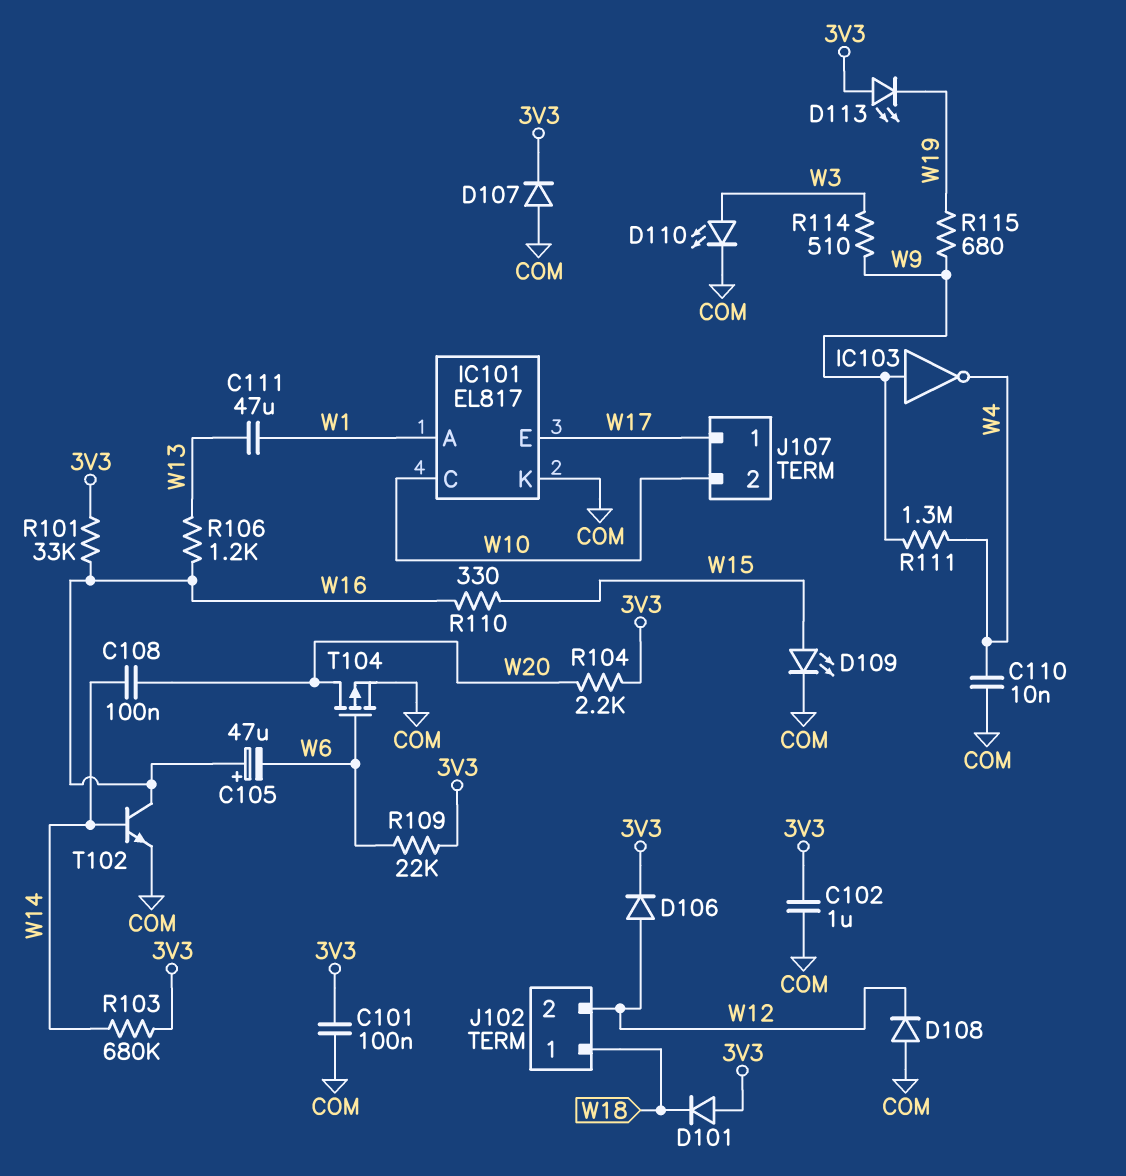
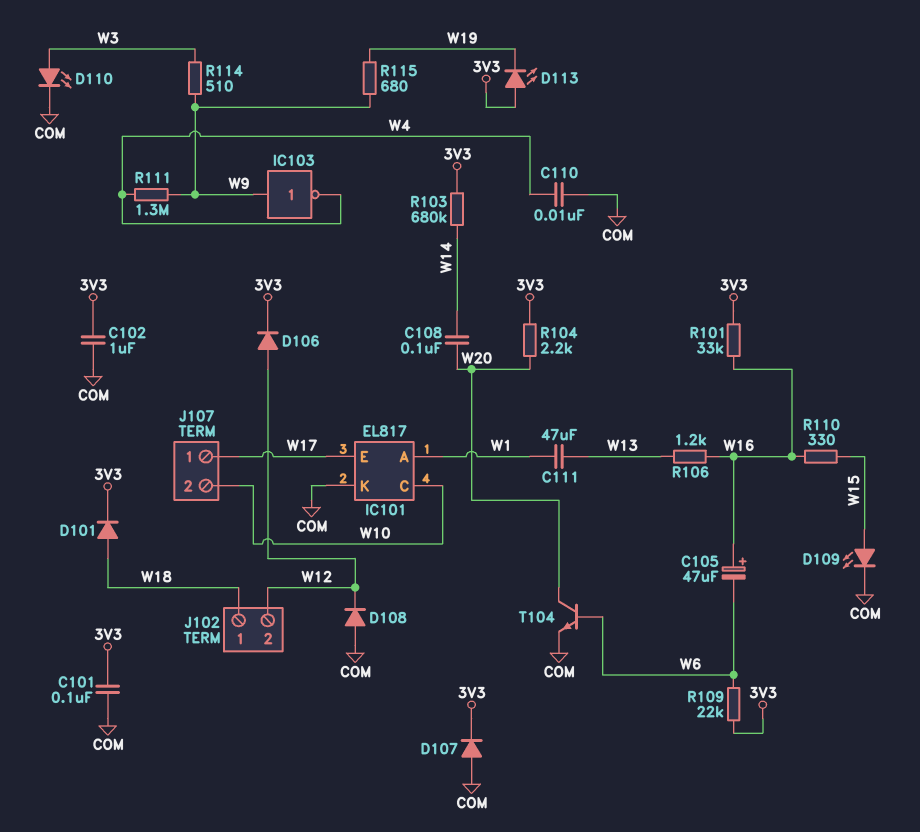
D101: diode (A 3V3, K W18) -> diode (A W18, K 3V3)
T102: NPN (B W14, C W16, E COM) -> none
T104: PMOS (G W6, D W20, S COM) -> NPN (B W6, C W20, E COM)

